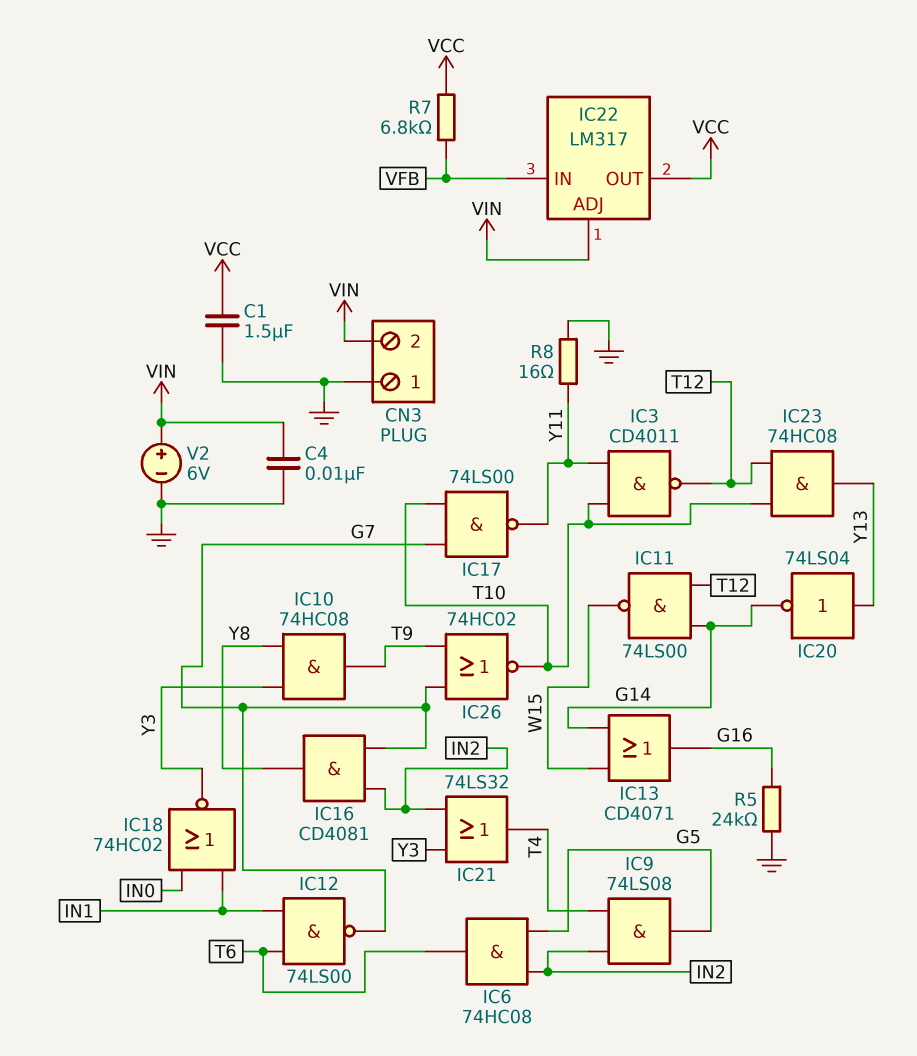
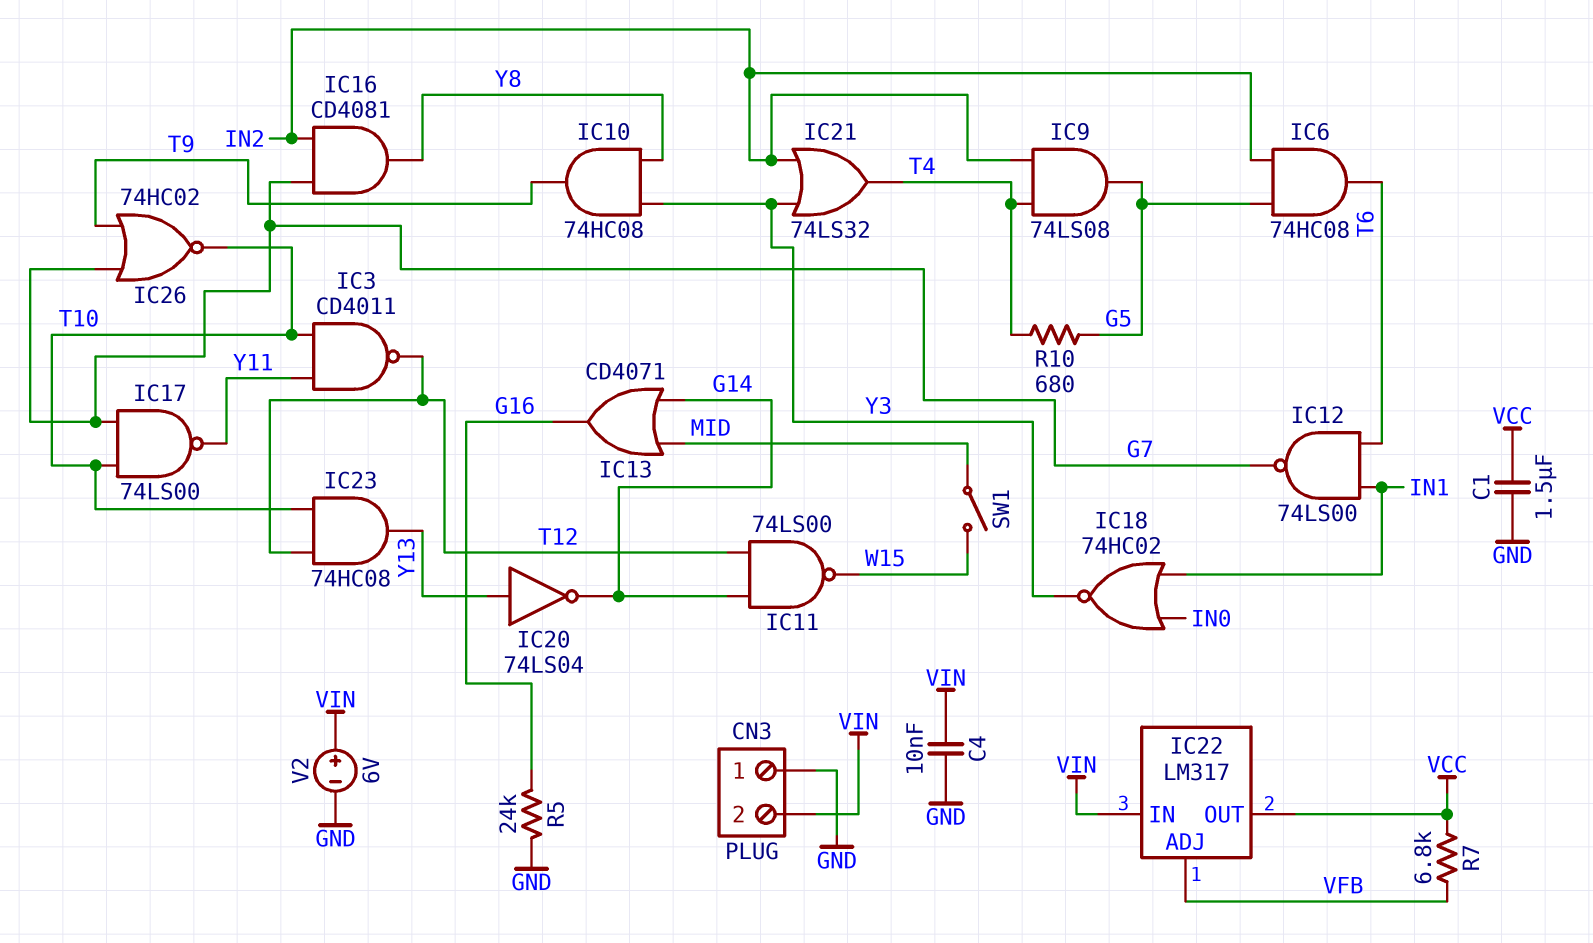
IC13: OR CD4071 (in G14, in W15, out G16) -> OR CD4071 (in G14, in MID, out G16)
IC22 pin ADJ: VIN -> VFB
IC22 pin IN: VFB -> VIN
R8: 16 (GND, Y11) -> none
R10: none -> 680 (G5, T4)
SW1: none -> switch (MID, W15)

